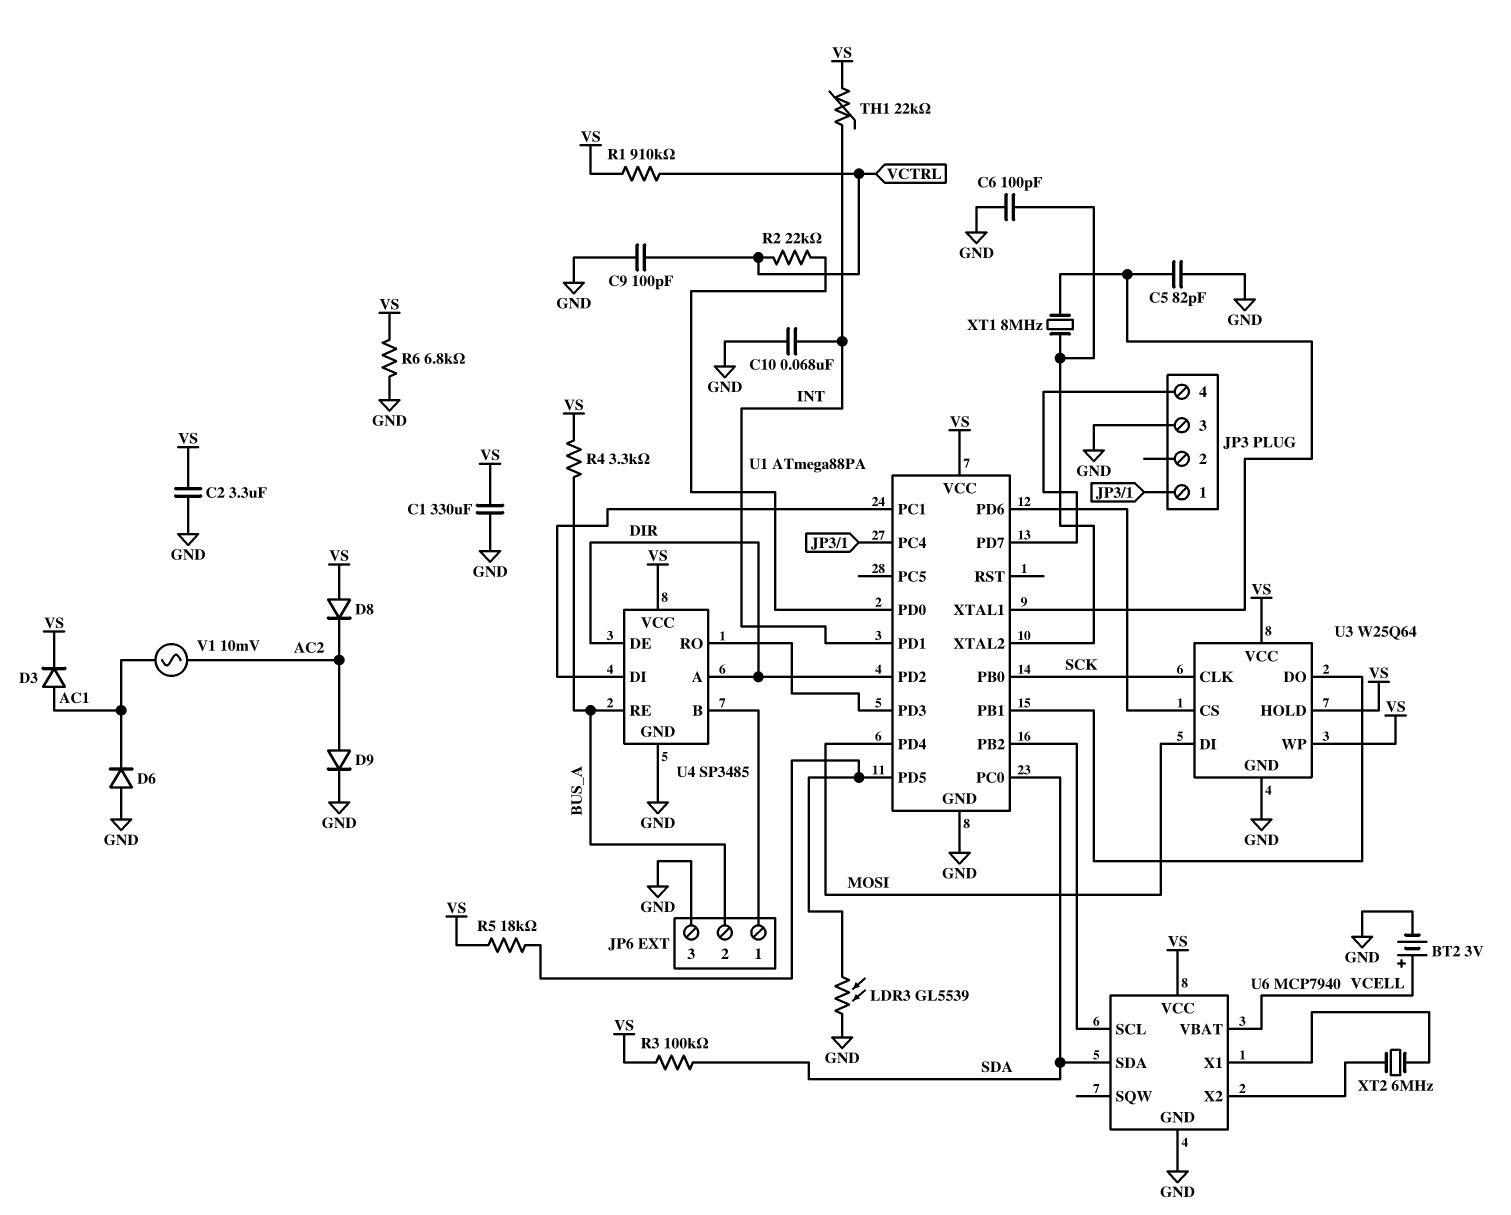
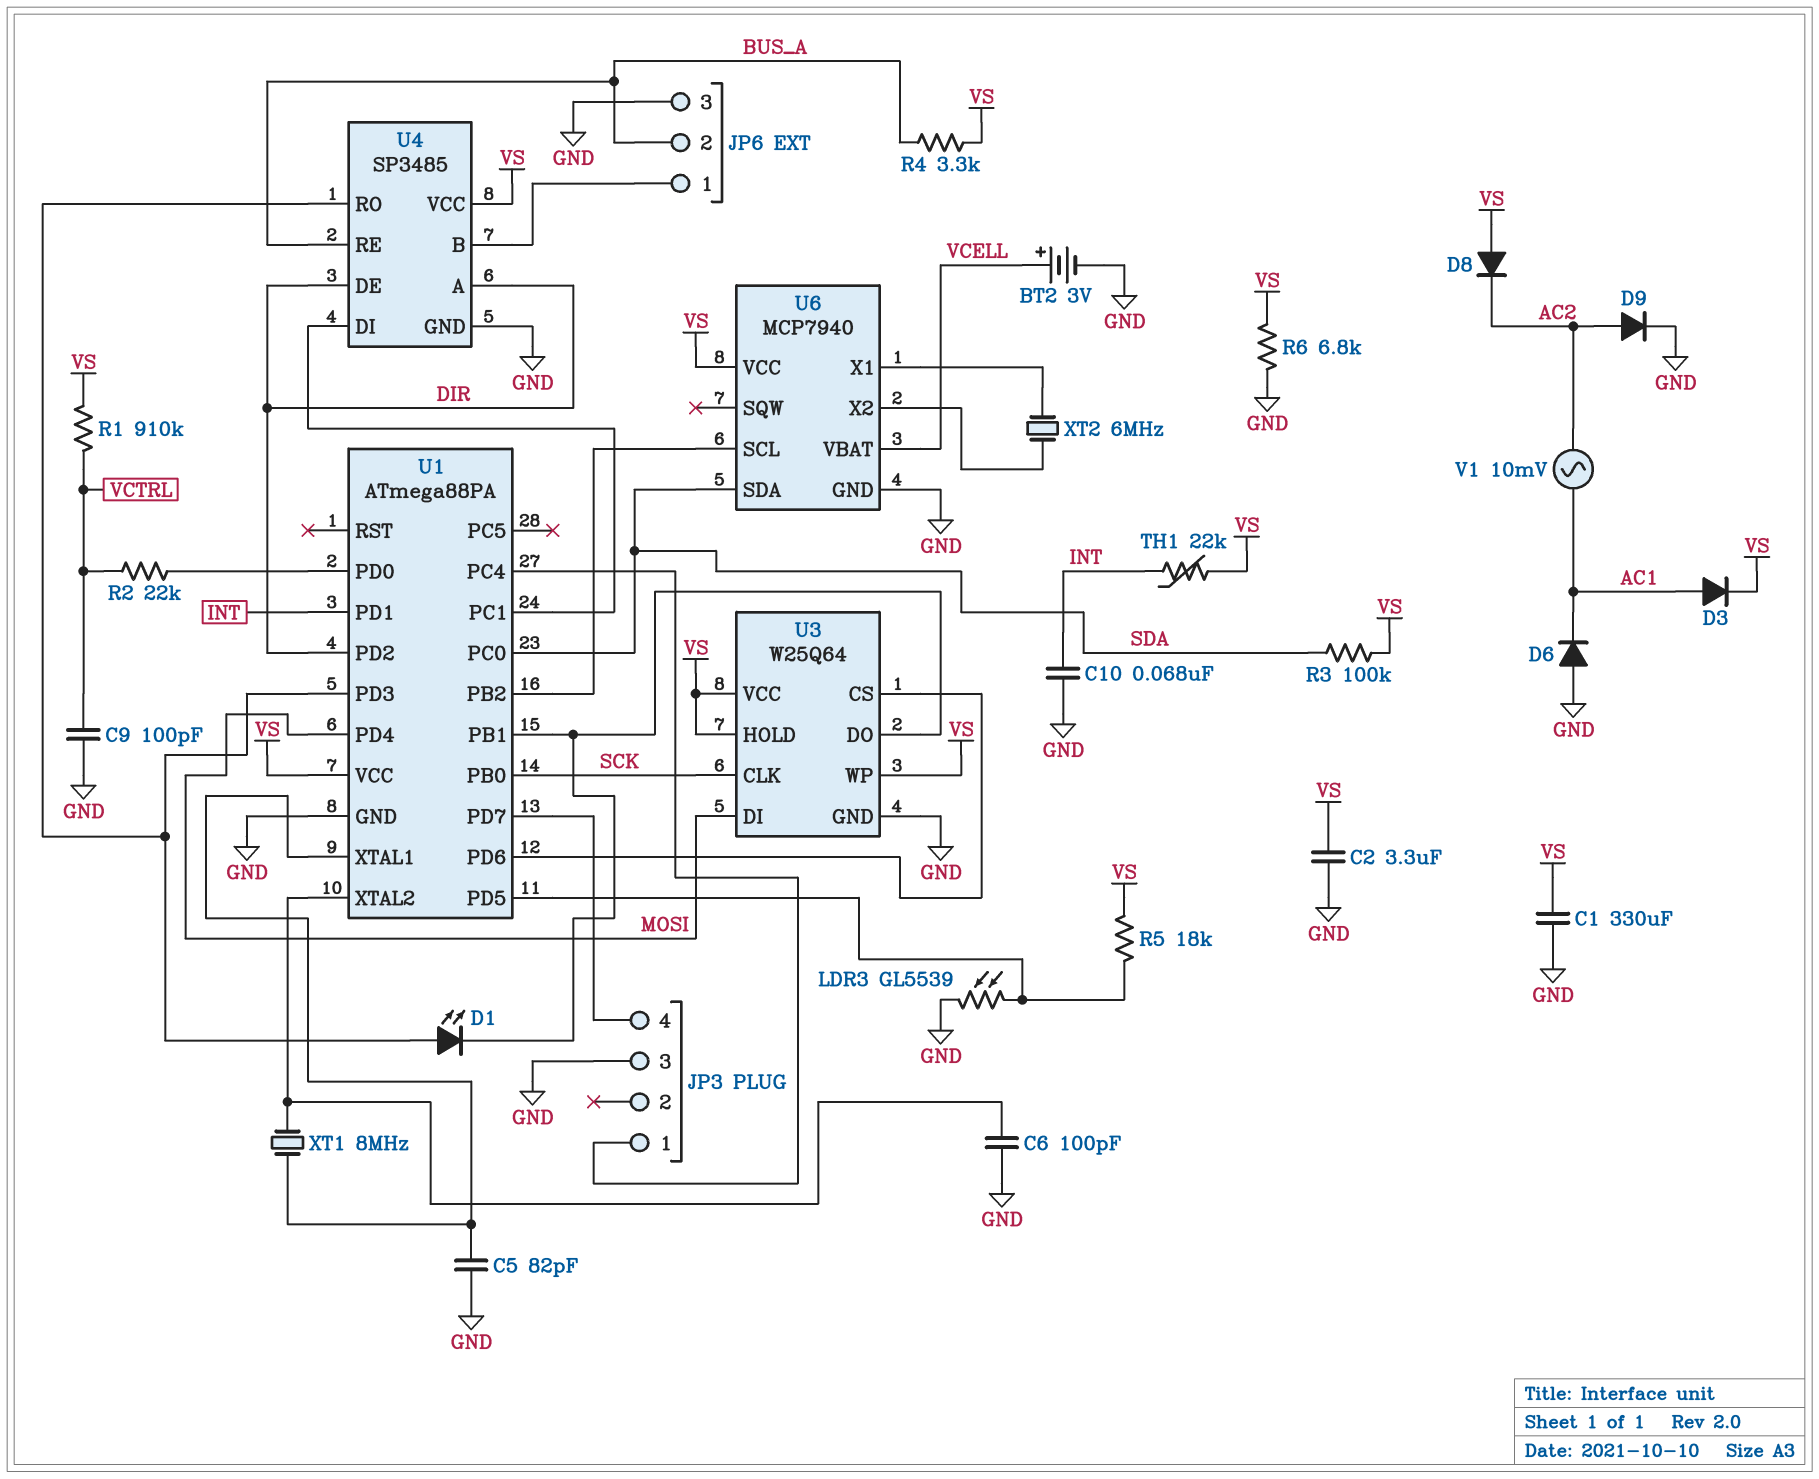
D1: none -> LED (A U1/PD3, K U1/PB1)

